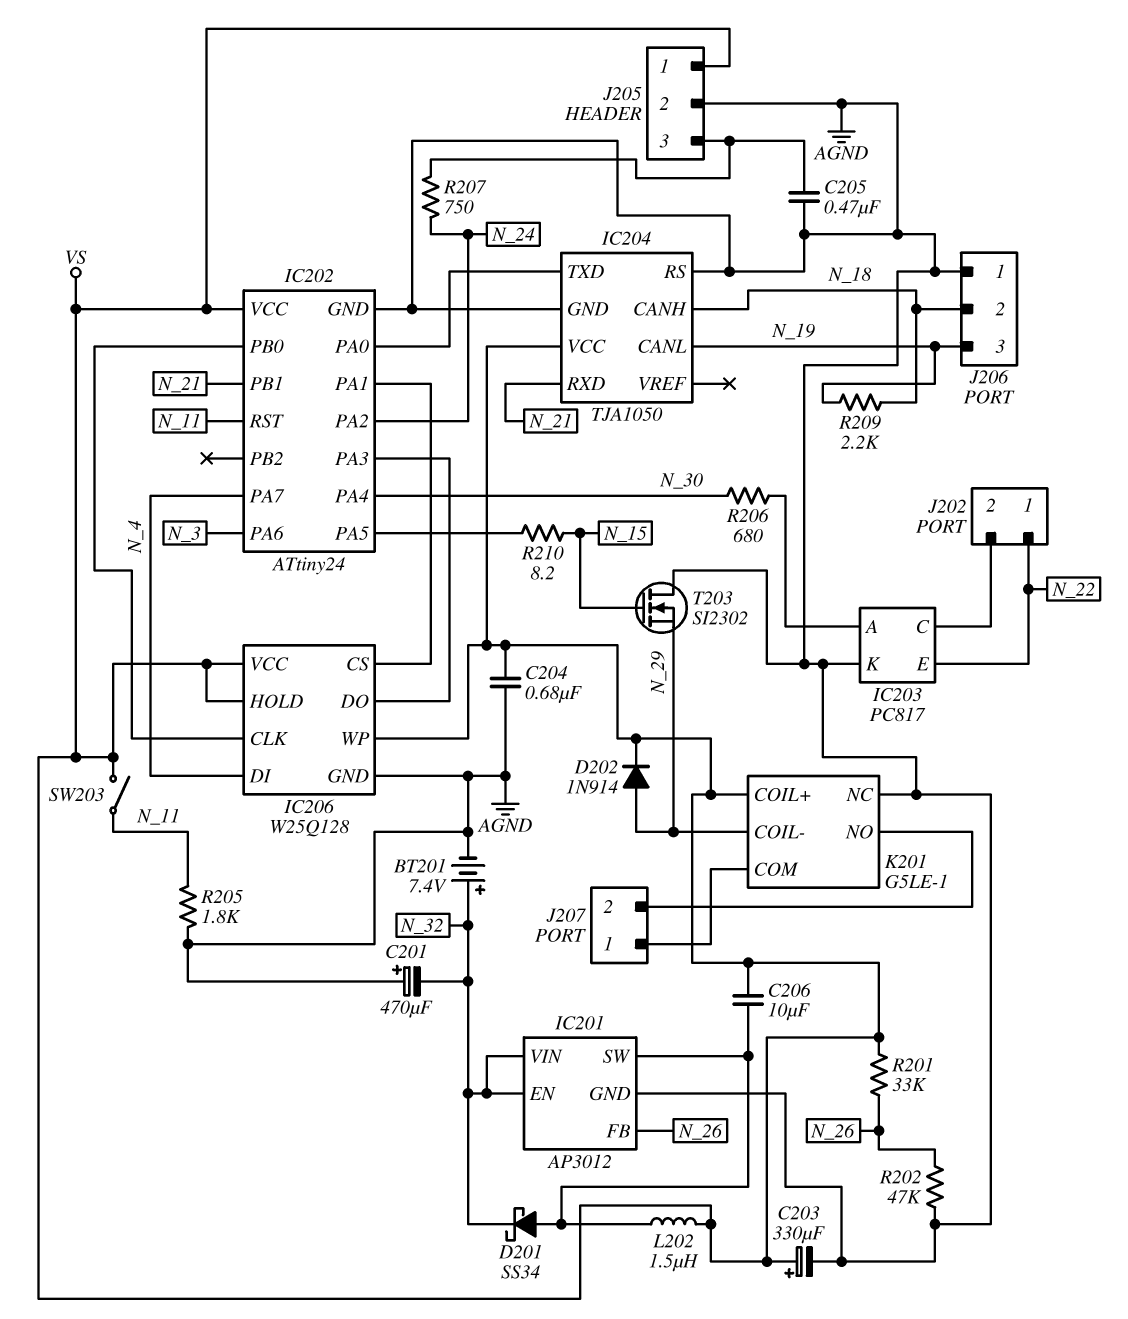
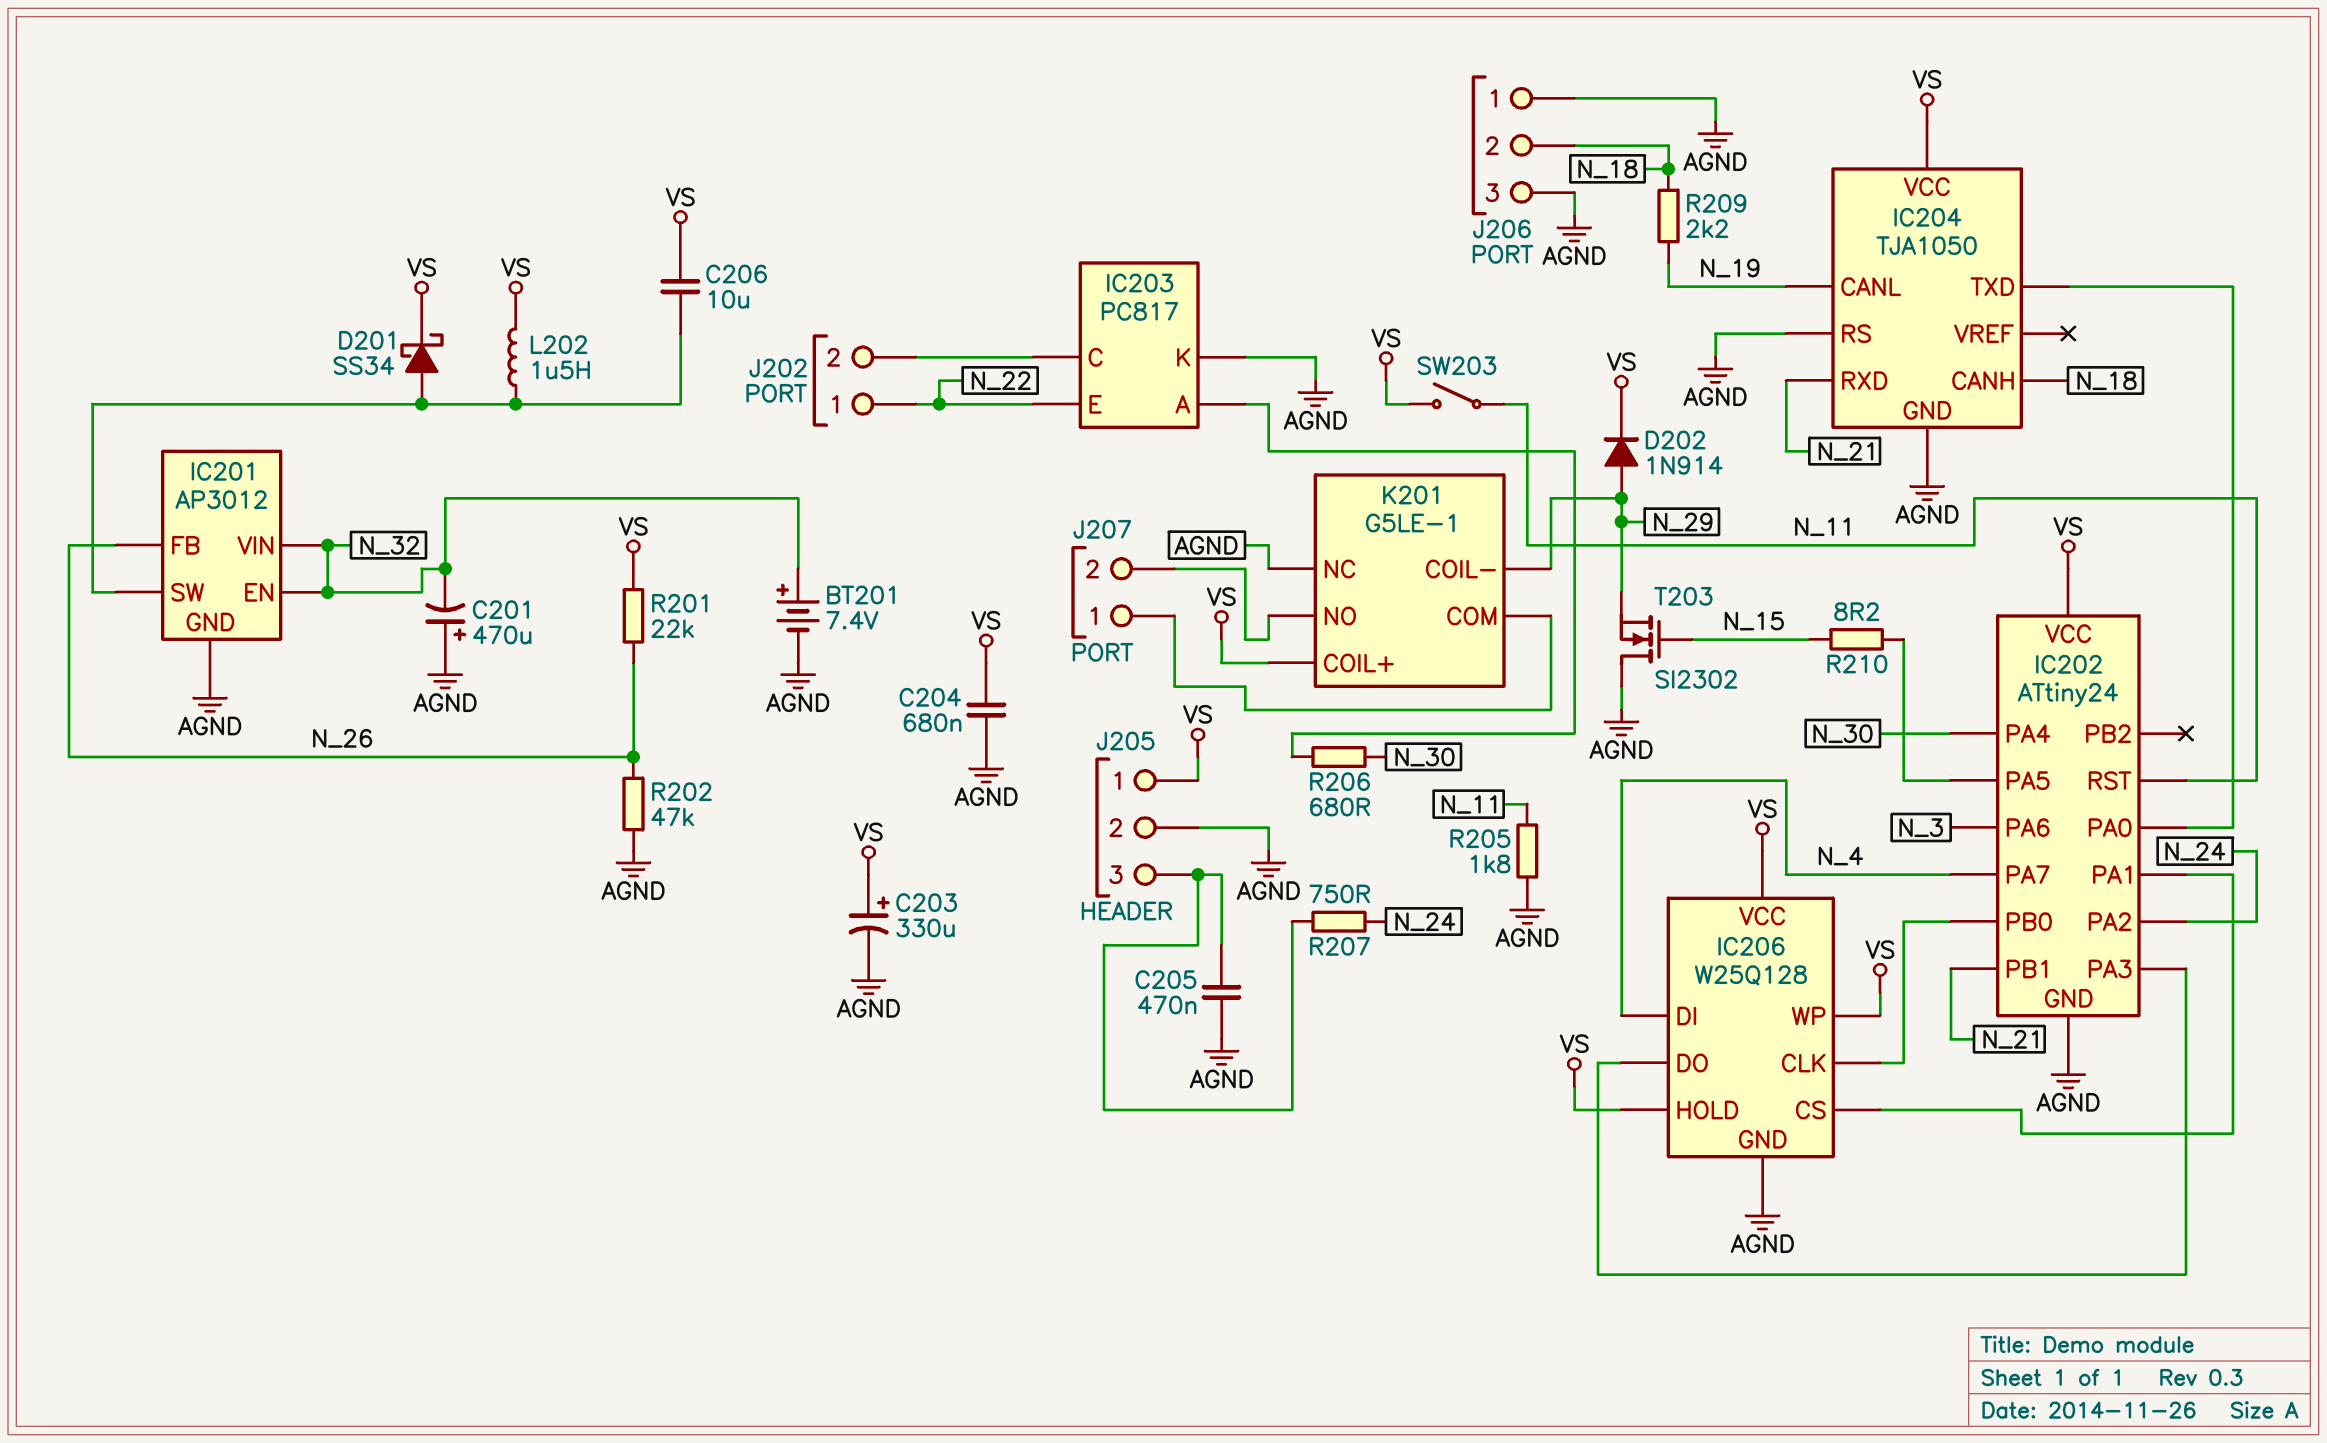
D201: schottky SS34 (A IC201/SW, K N_32) -> schottky SS34 (A IC201/SW, K VS)
J206 pin 3: N_19 -> AGND
R201: 33k (N_26, VS) -> 22k (N_26, VS)

